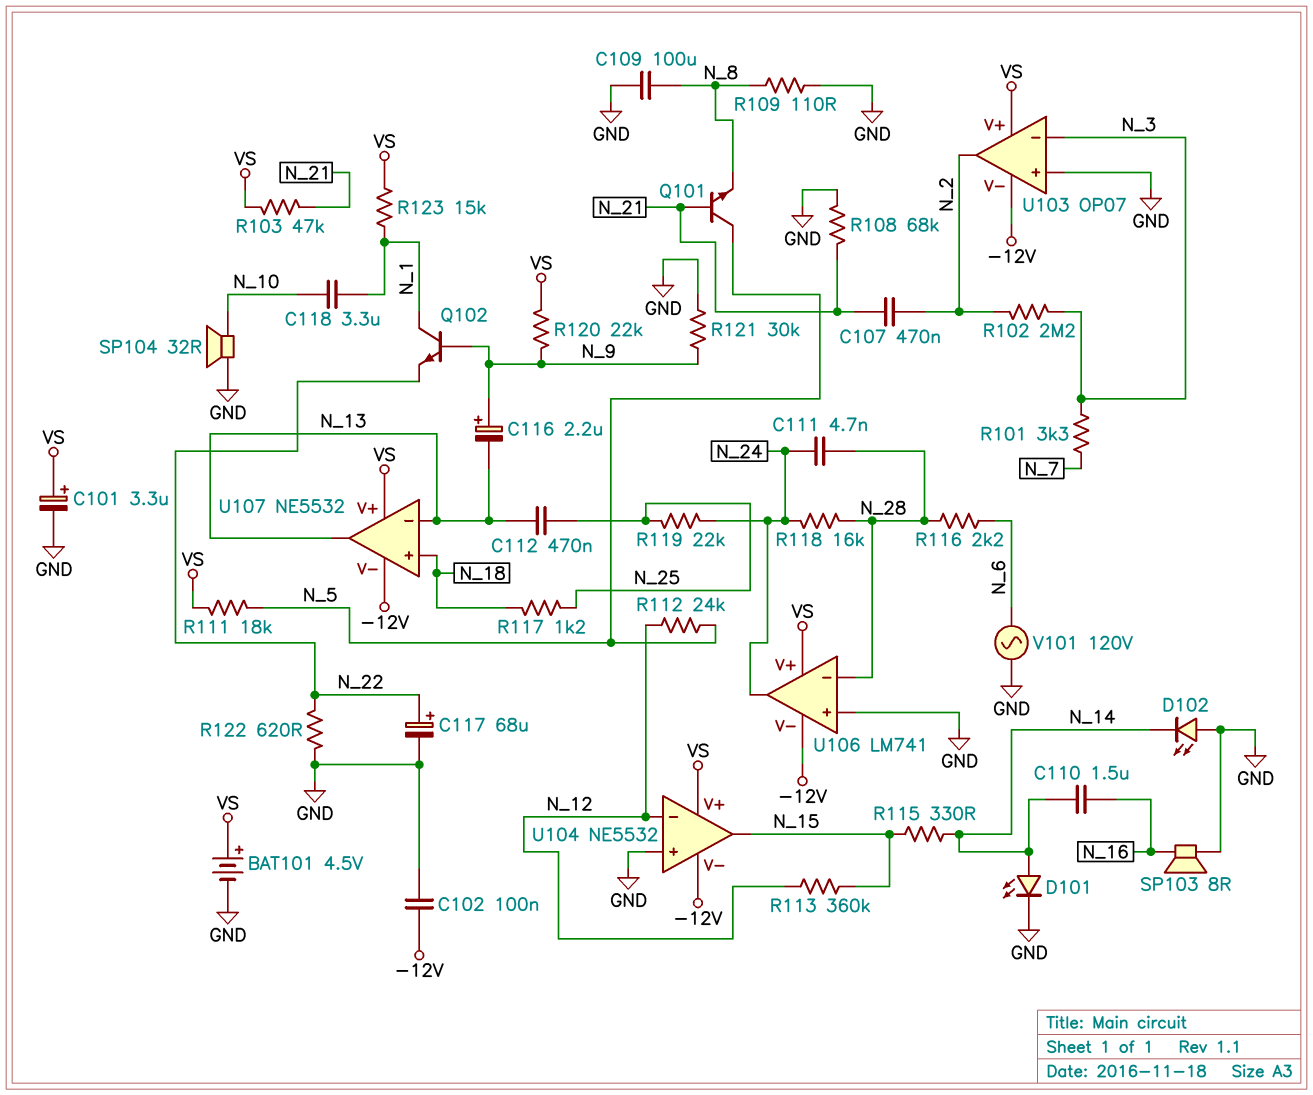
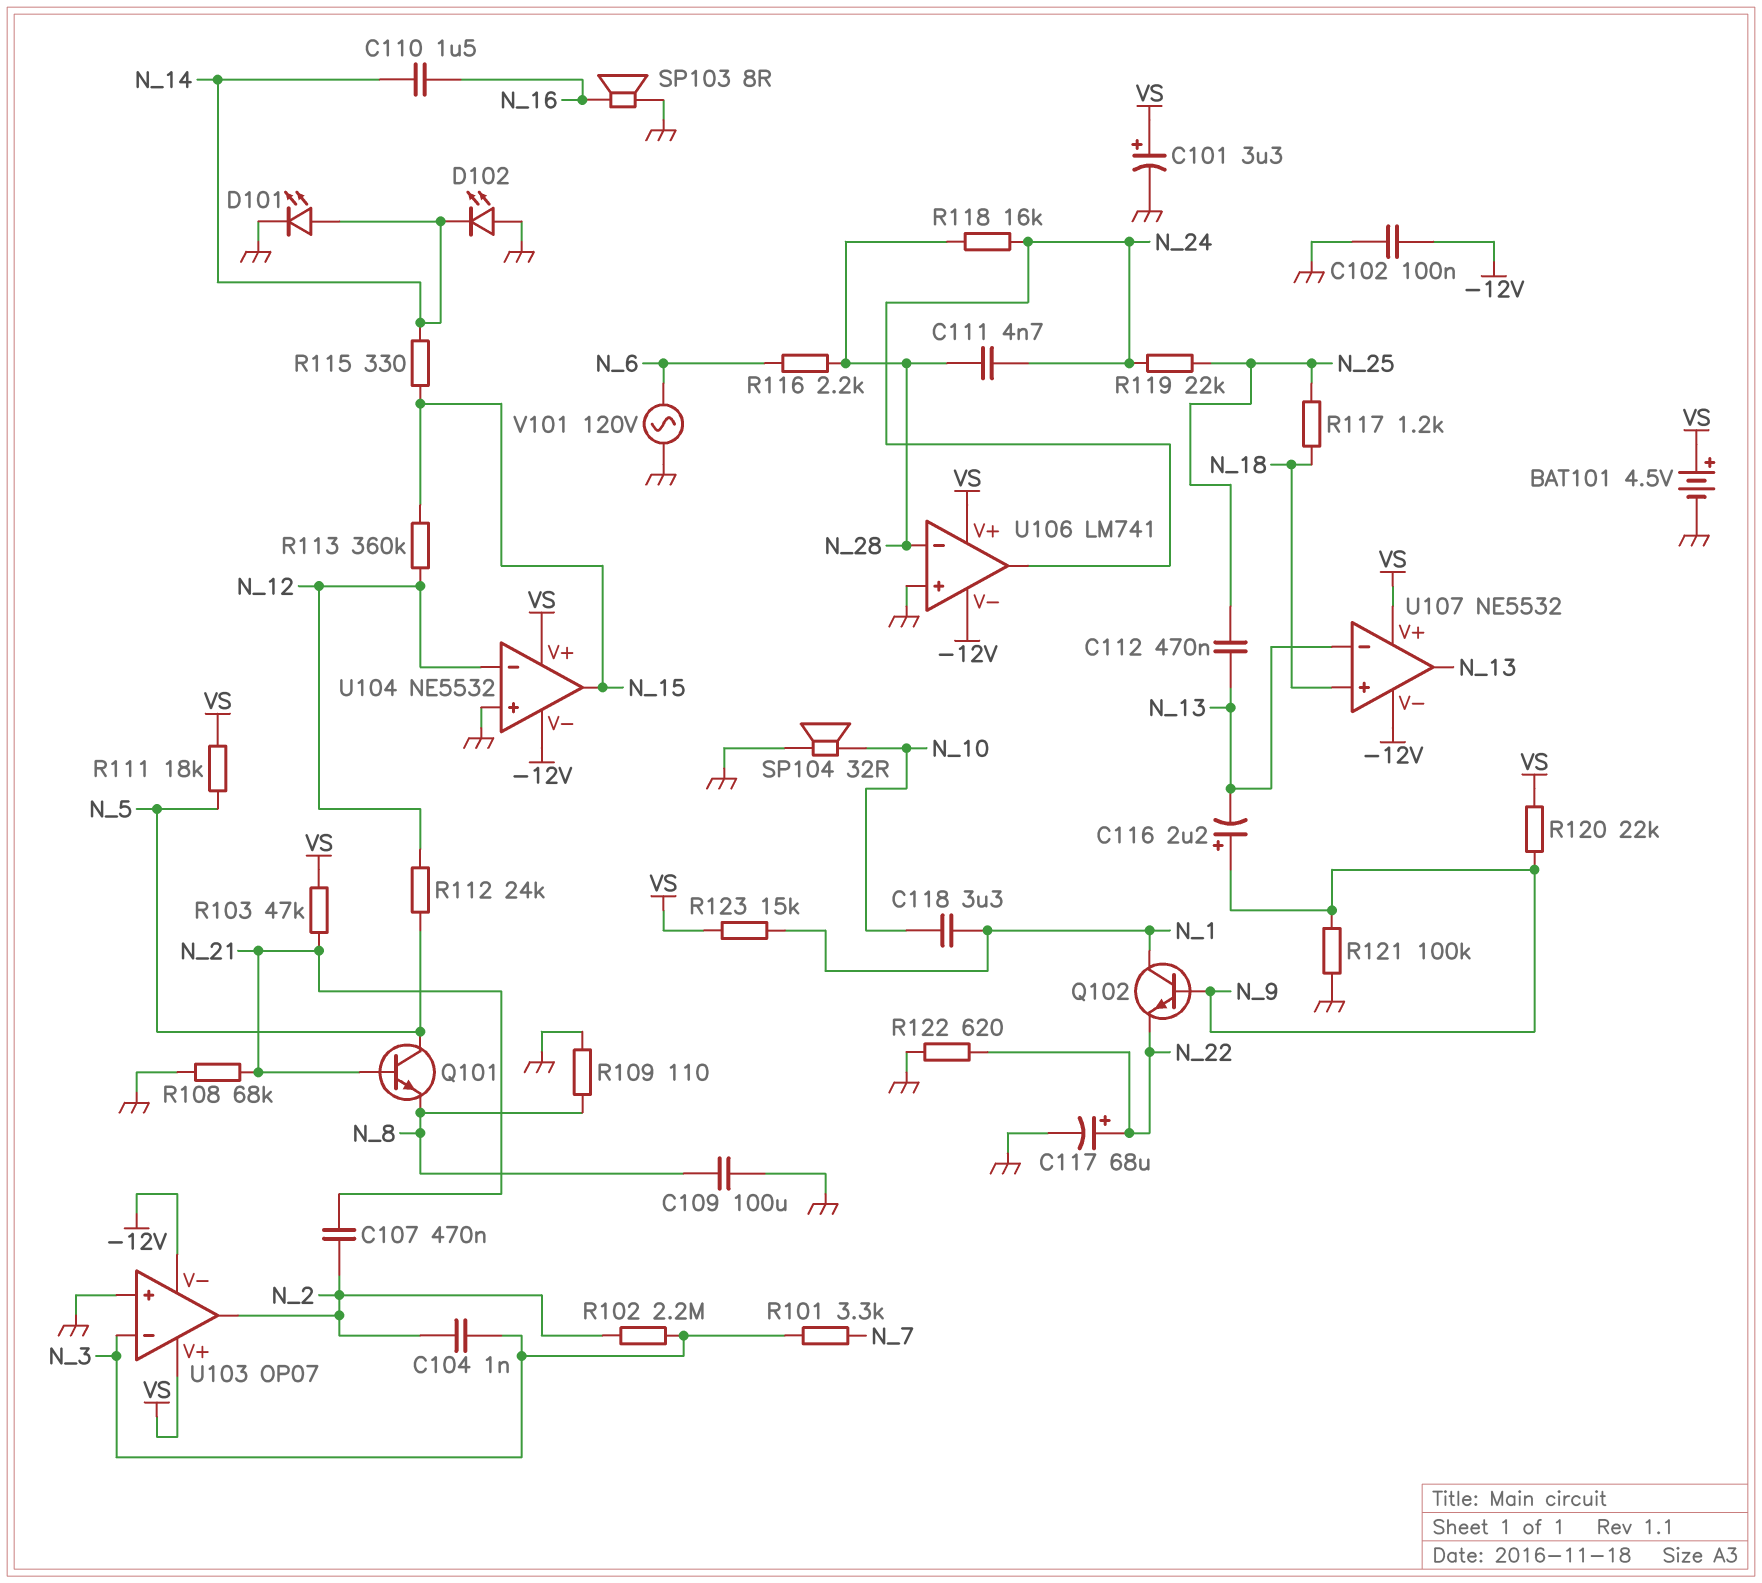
C104: none -> 1nF (N_2, N_3)
R121: 30k (GND, N_9) -> 100k (GND, N_9)

